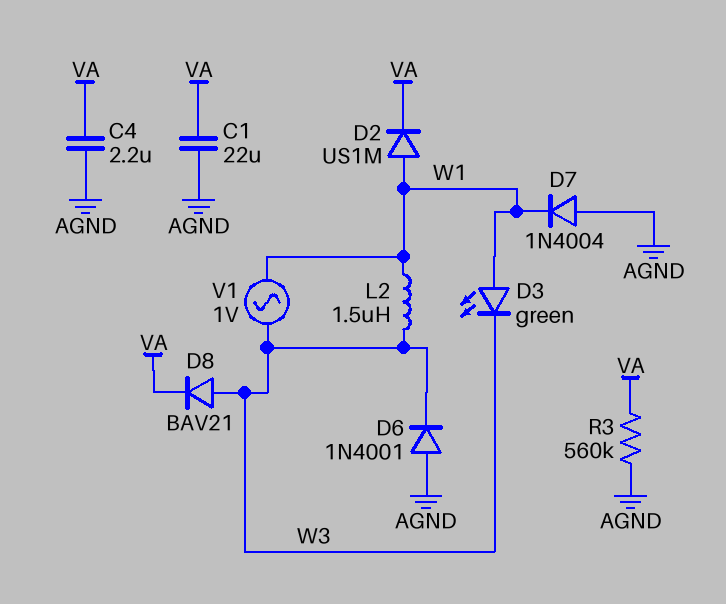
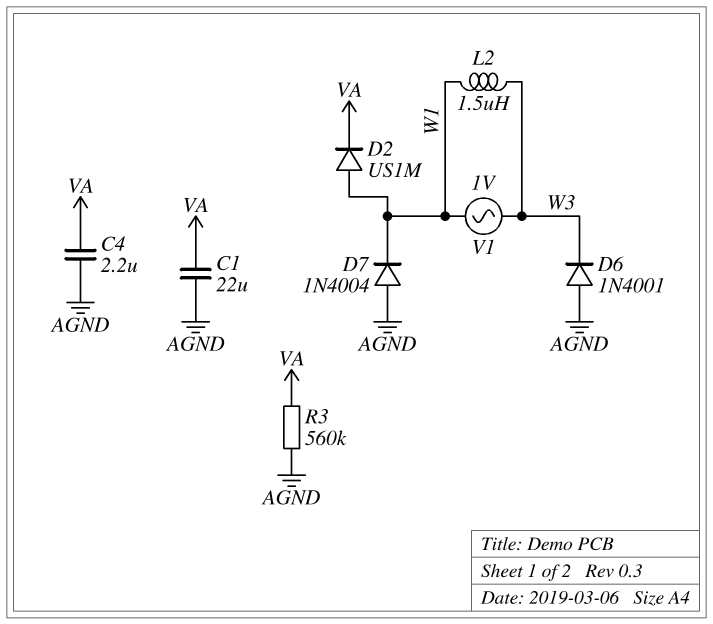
D3: LED green (A W1, K W3) -> none
D8: diode BAV21 (A W3, K VA) -> none

